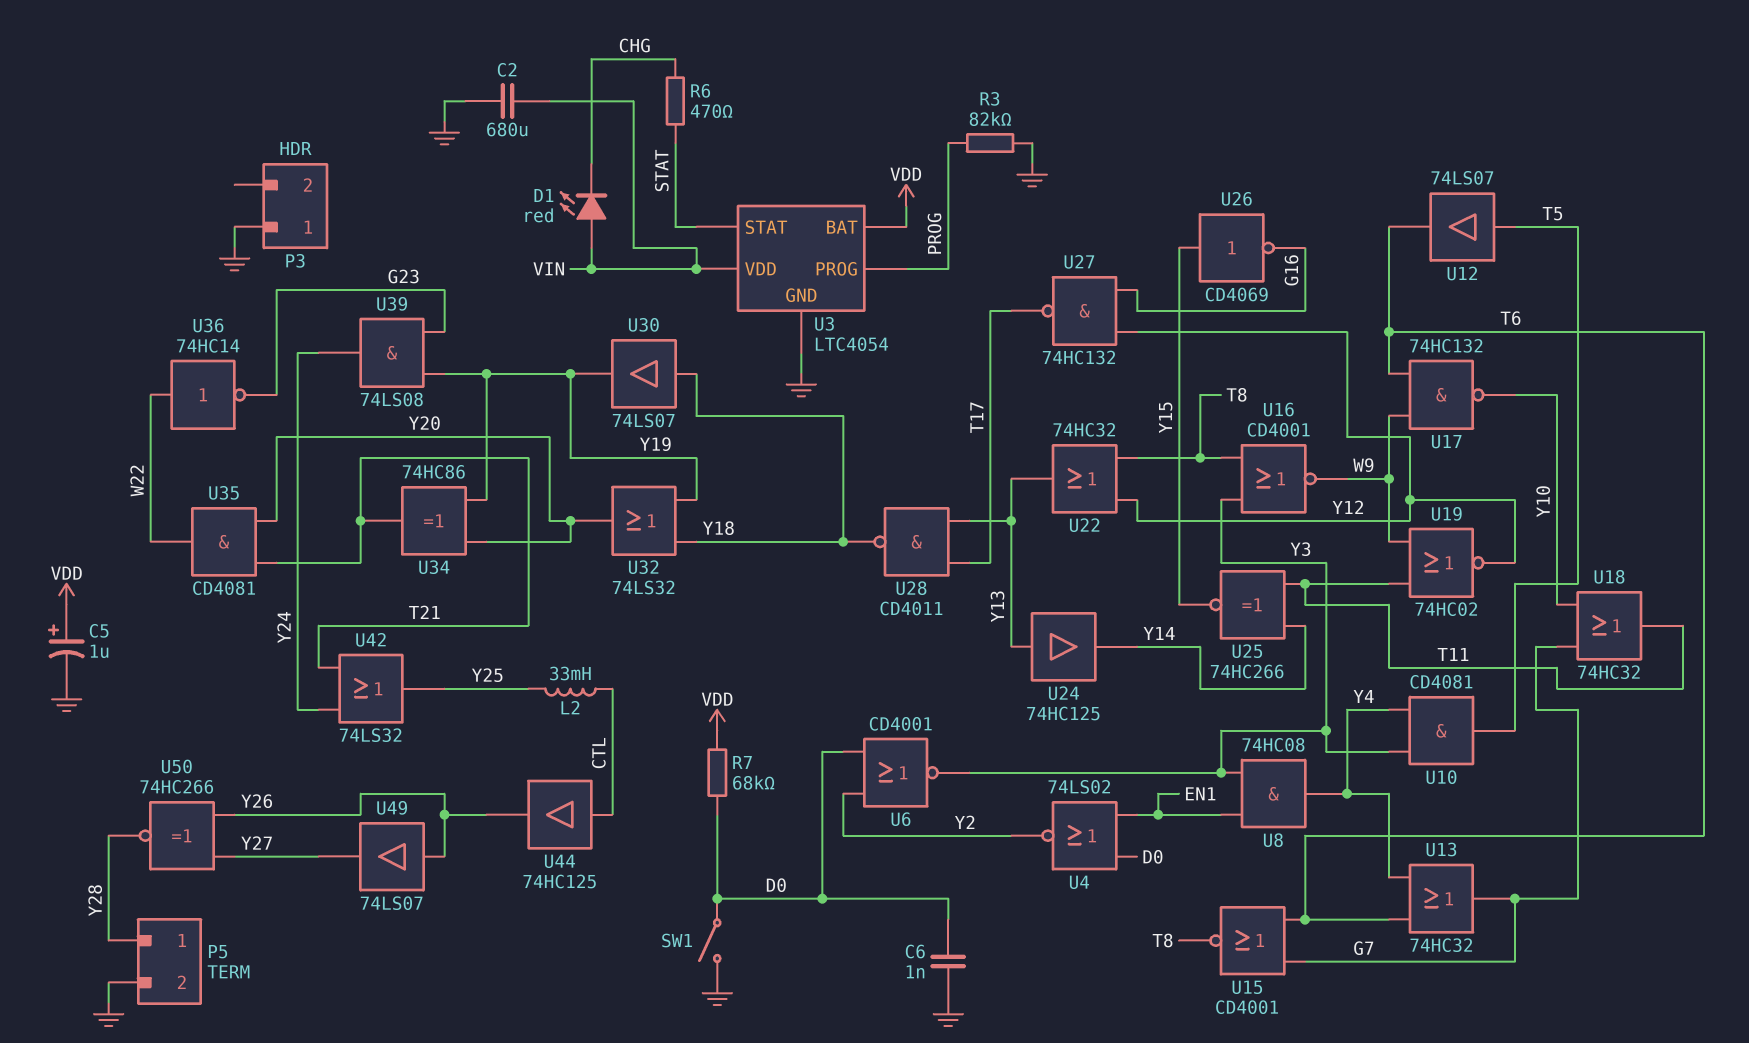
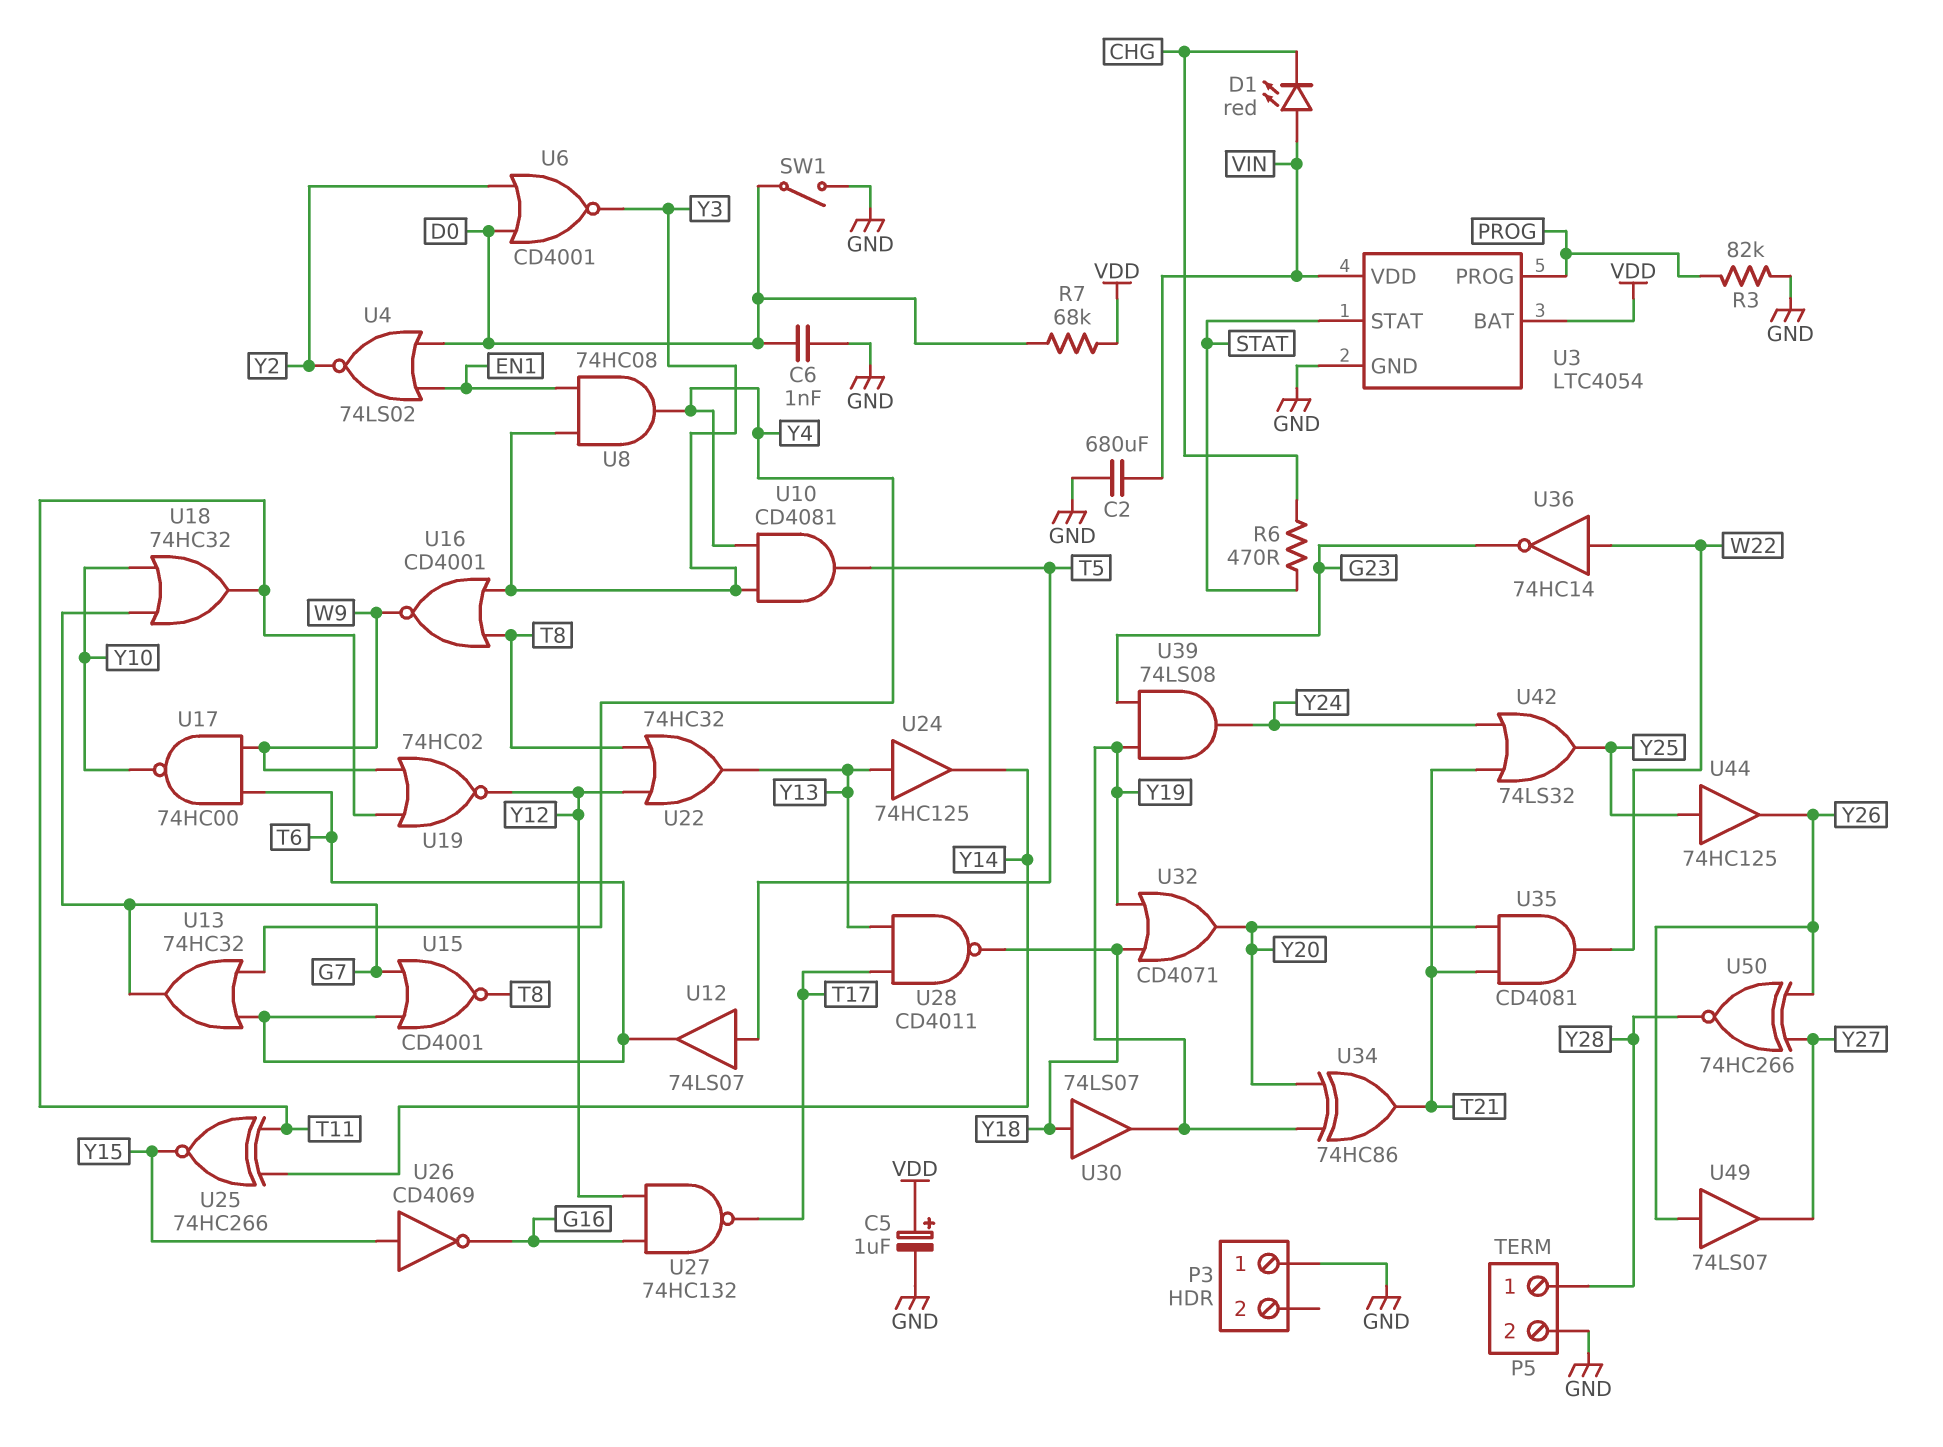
L2: 33mH (CTL, Y25) -> none
U17: NAND 74HC132 (in T6, in W9, out Y10) -> NAND 74HC00 (in T6, in W9, out Y10)
U32: OR 74LS32 (in Y18, in Y19, out Y20) -> OR CD4071 (in Y18, in Y19, out Y20)
U44: buffer 74HC125 (in CTL, out Y26) -> buffer 74HC125 (in Y25, out Y26)

